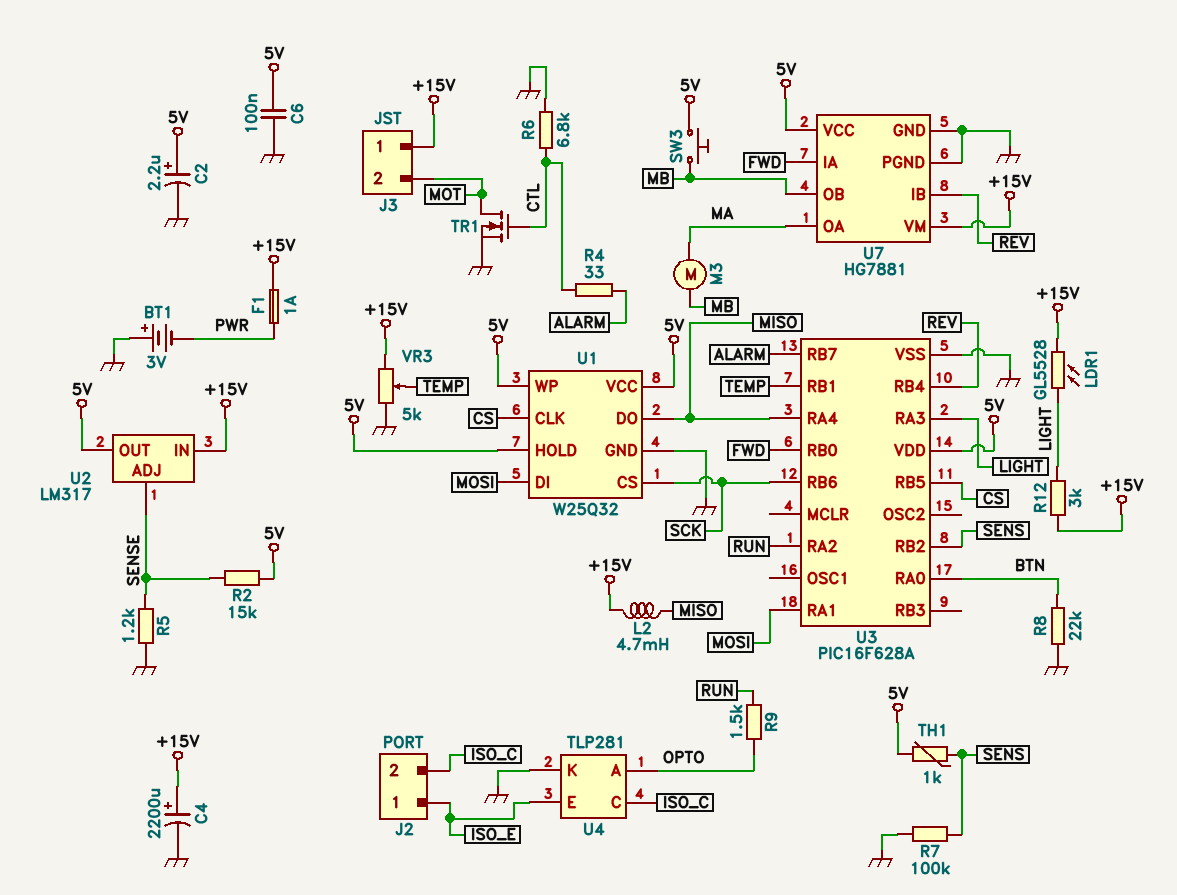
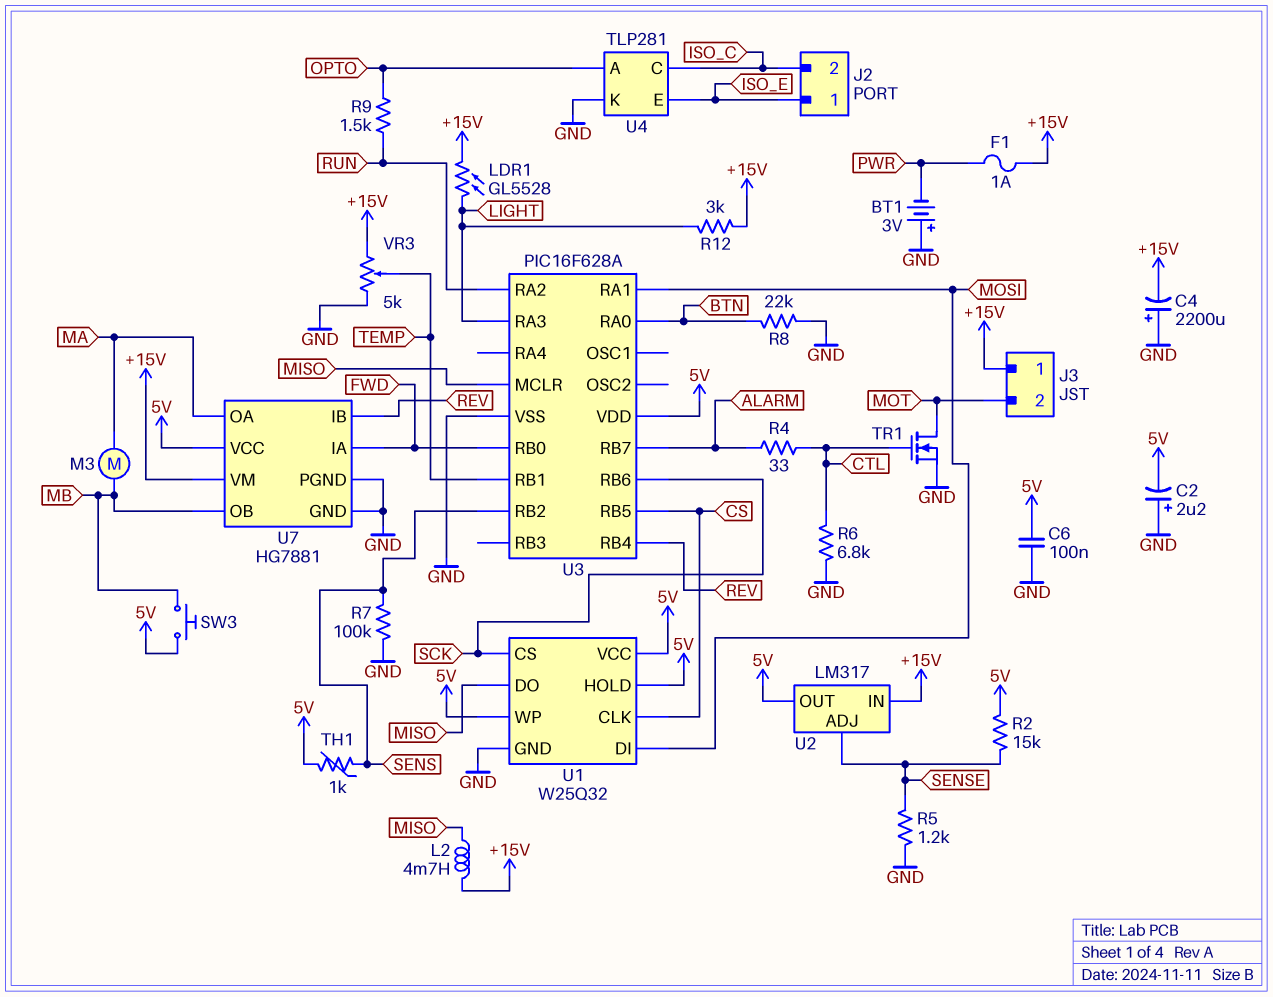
C2: 2.2uF (plus 5V, minus GND) -> 2.2uF (plus GND, minus 5V)
C4: 2200uF (plus +15V, minus GND) -> 2200uF (plus GND, minus +15V)
U3 pin MCLR: none -> MISO
U3 pin RA4: MISO -> none

